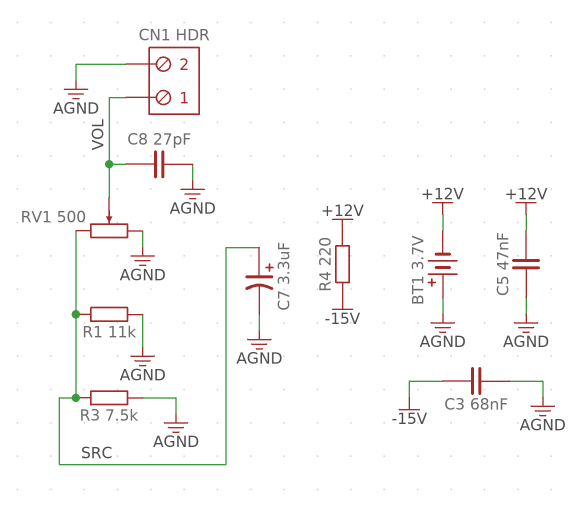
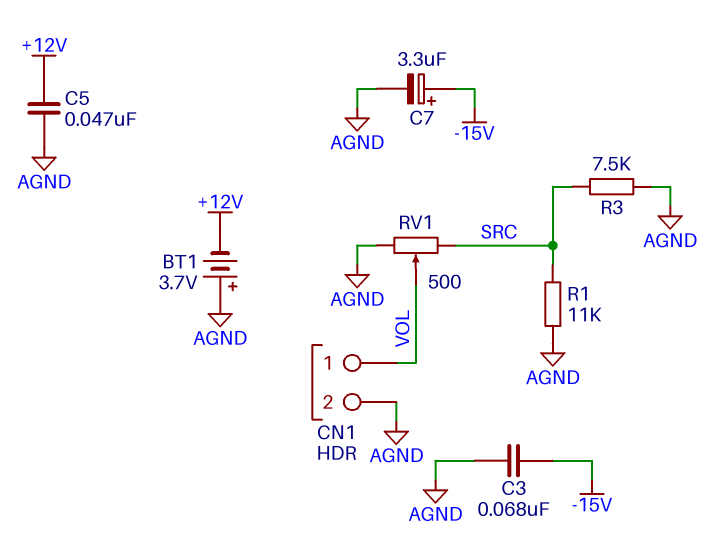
C7: 3.3uF (plus SRC, minus AGND) -> 3.3uF (plus -15V, minus AGND)
C8: 27pF (AGND, VOL) -> none
R4: 220 (+12V, -15V) -> none

